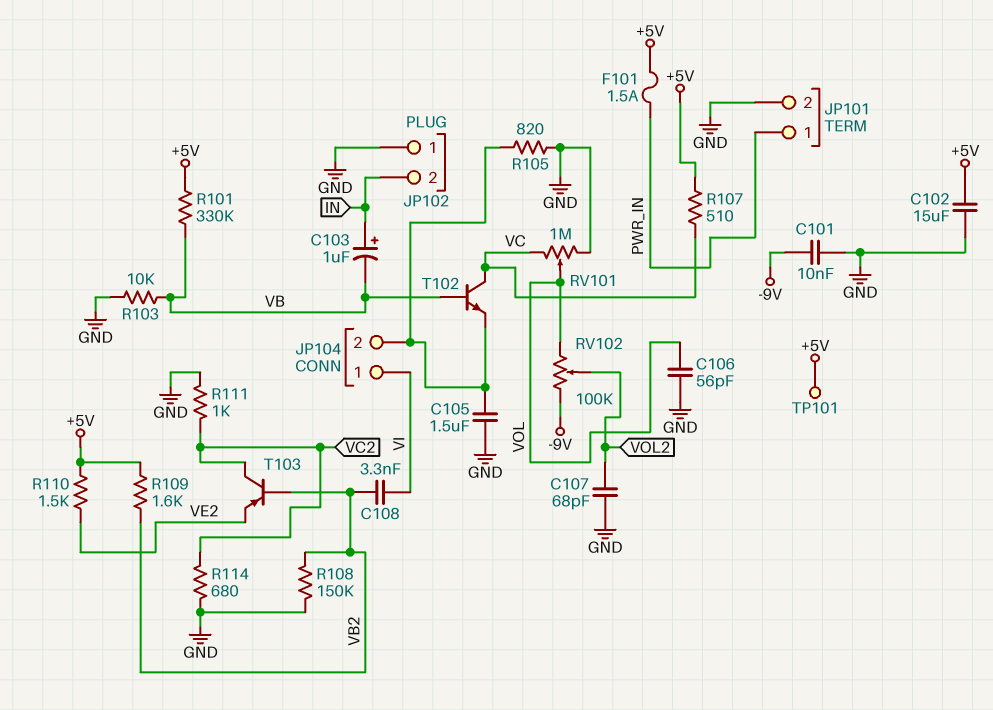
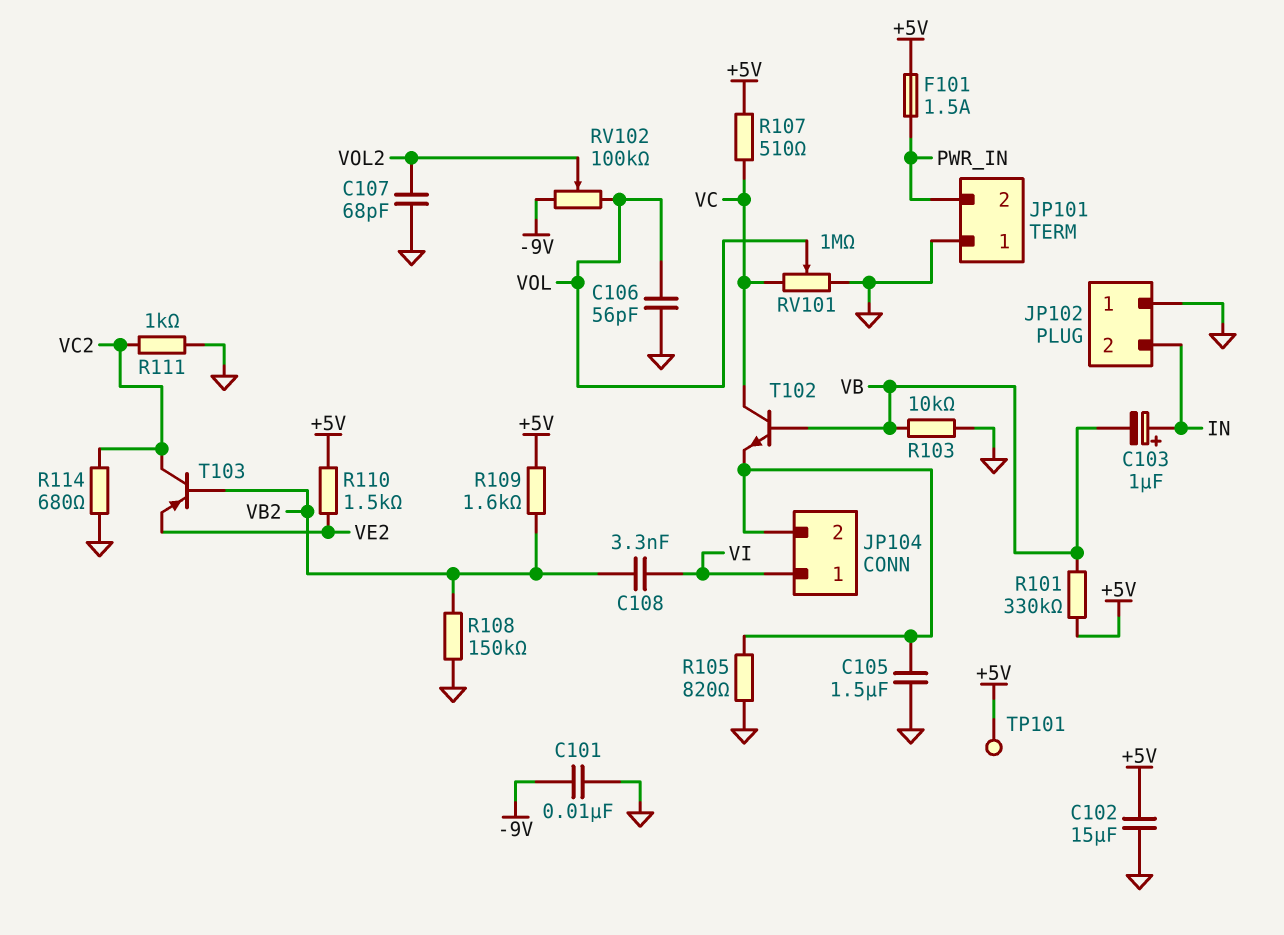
JP101 pin 1: PWR_IN -> GND
JP101 pin 2: GND -> PWR_IN

